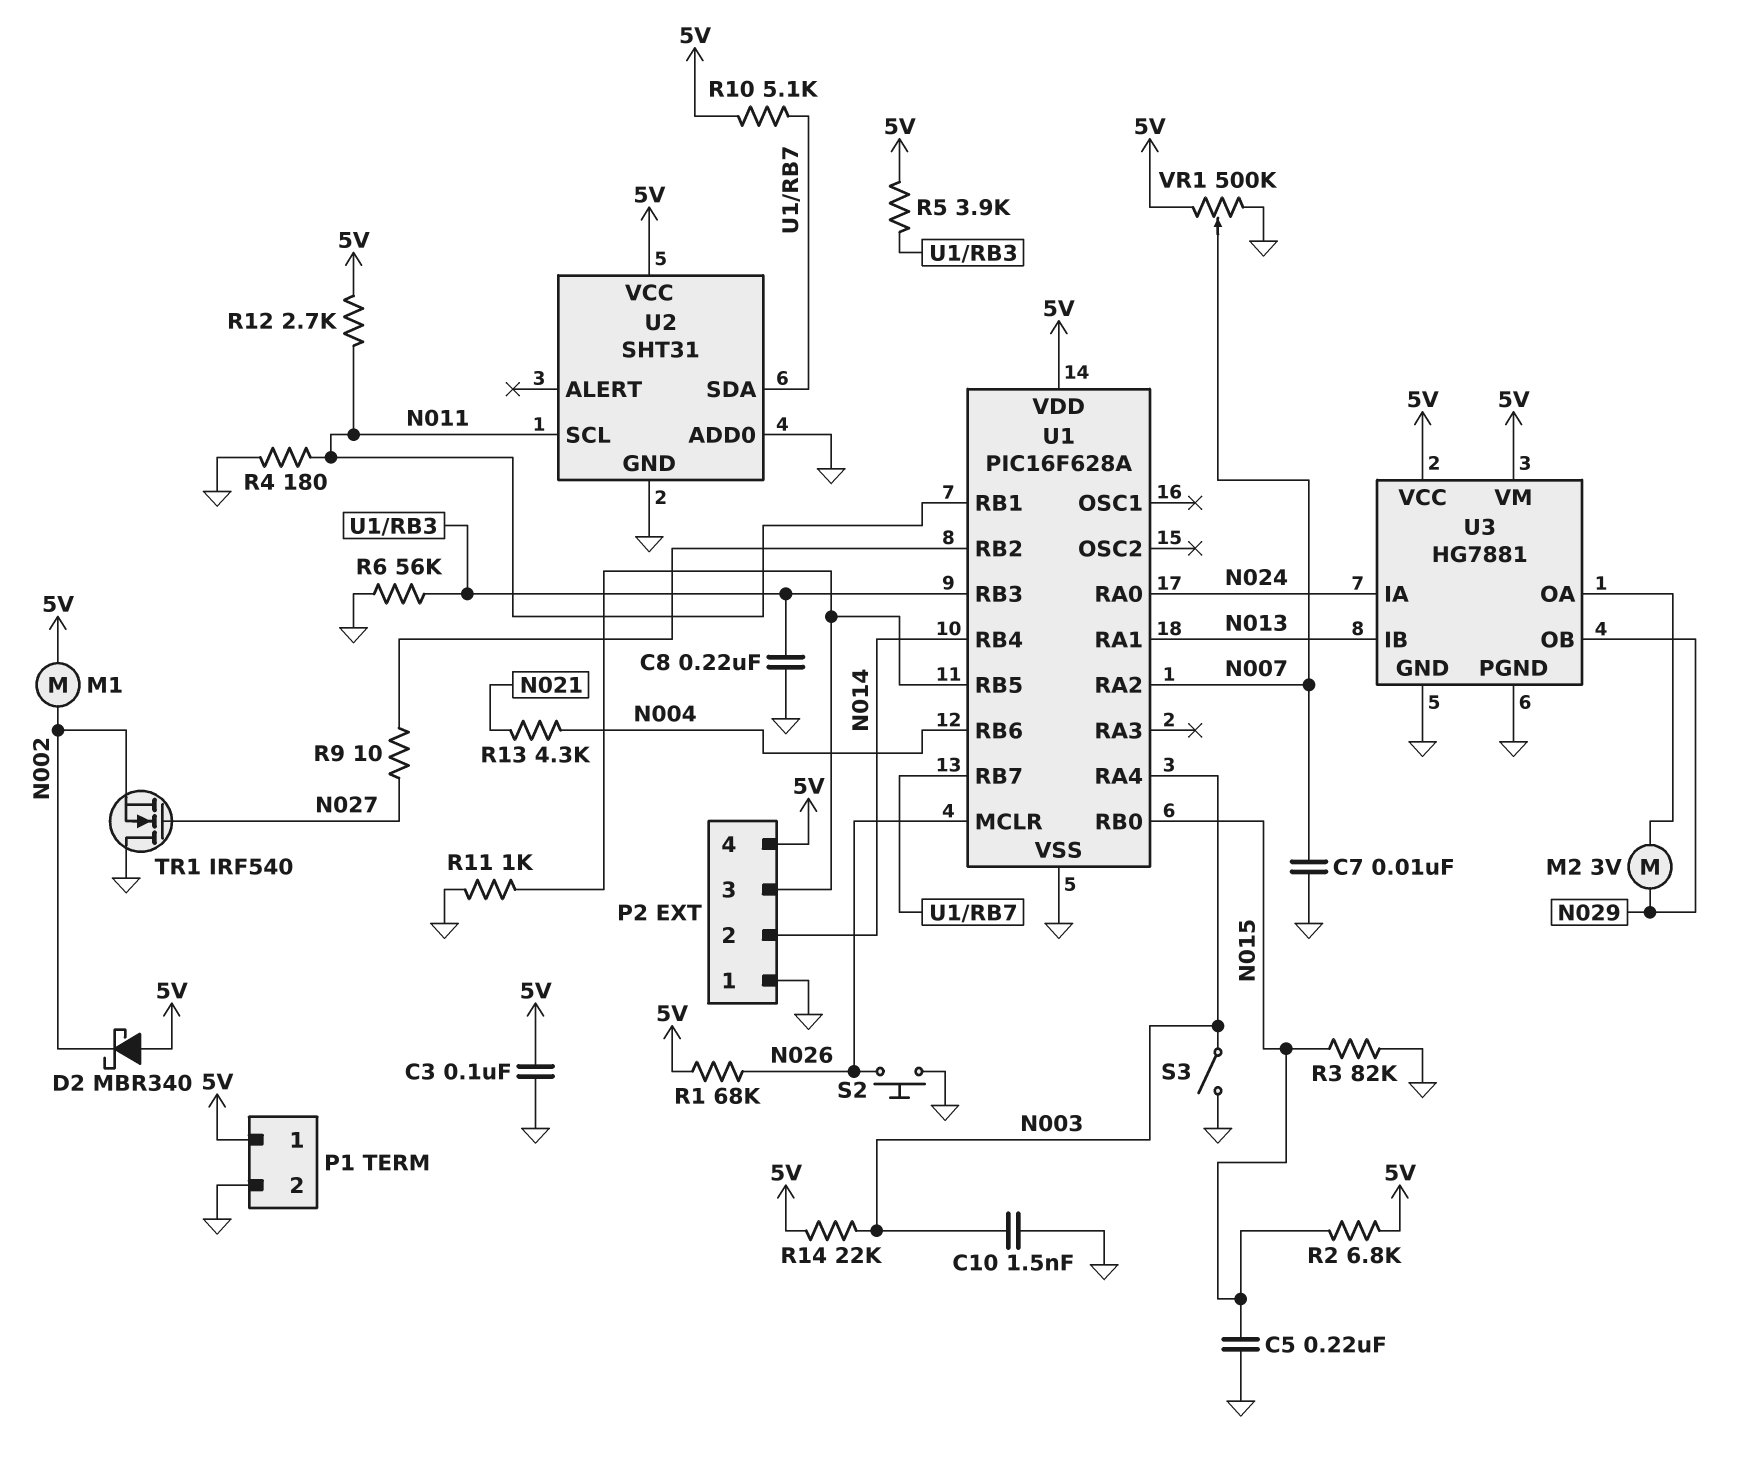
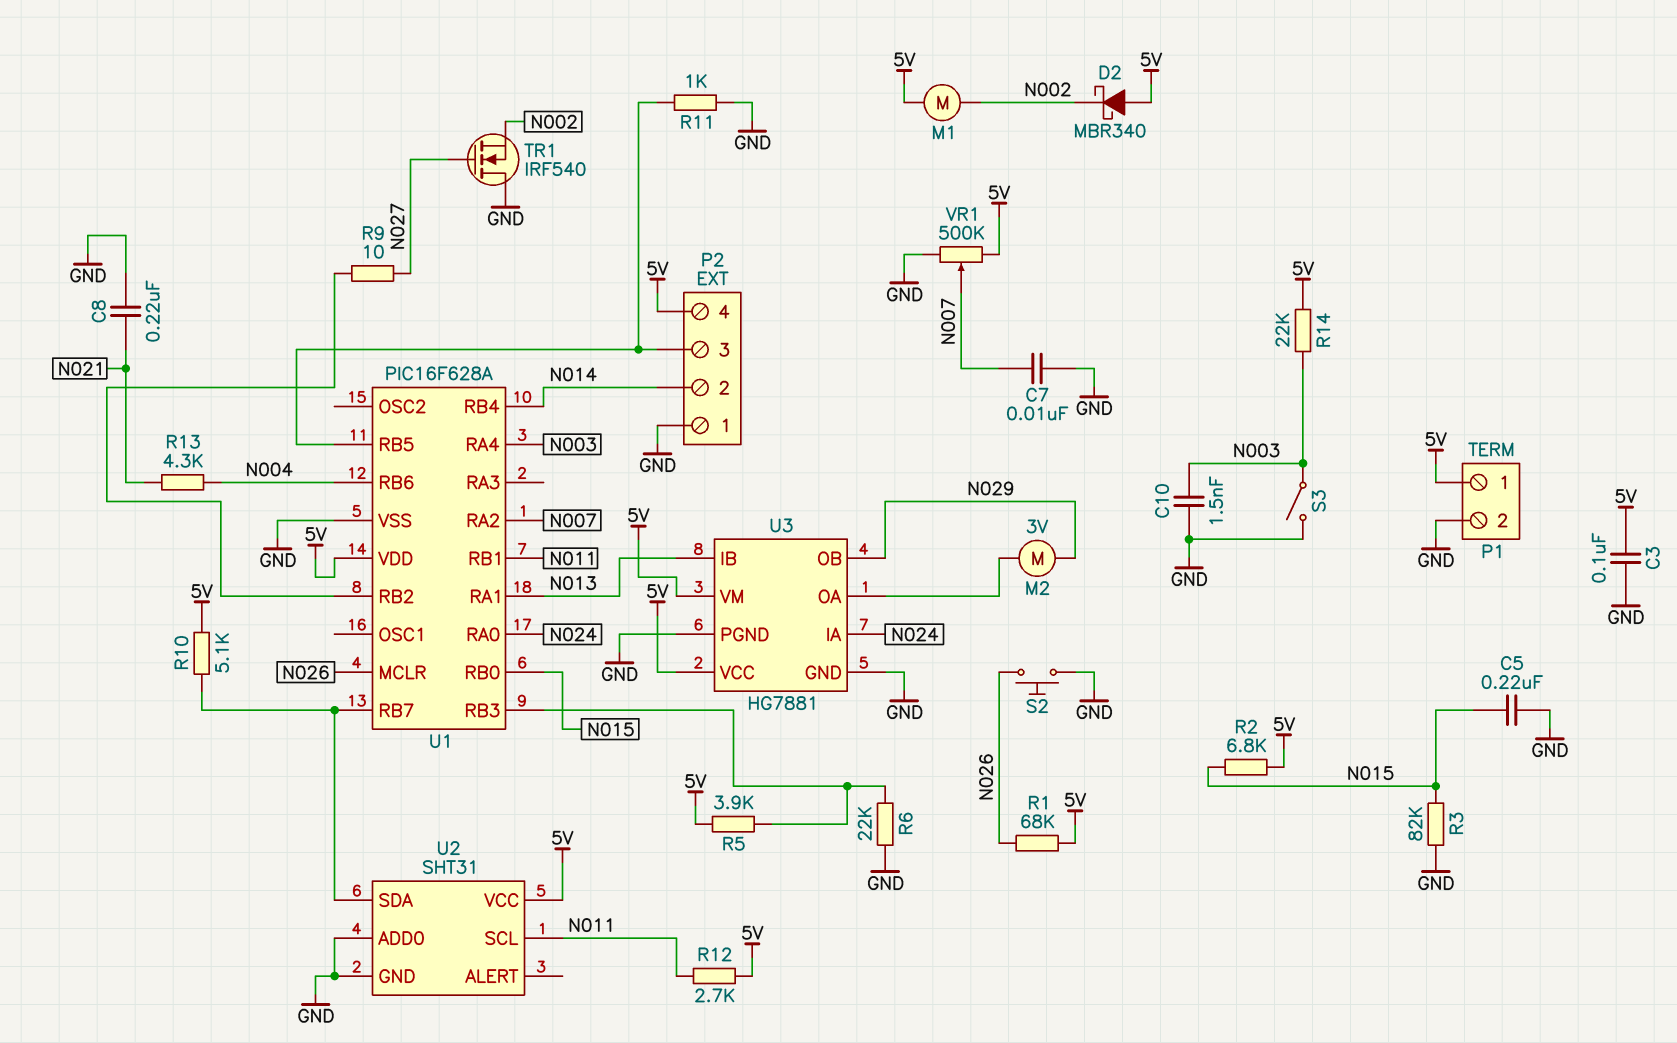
C8: 220nF (GND, U1/RB3) -> 220nF (GND, N021)
R4: 180 (GND, N011) -> none
R6: 56k (GND, U1/RB3) -> 22k (GND, U1/RB3)

